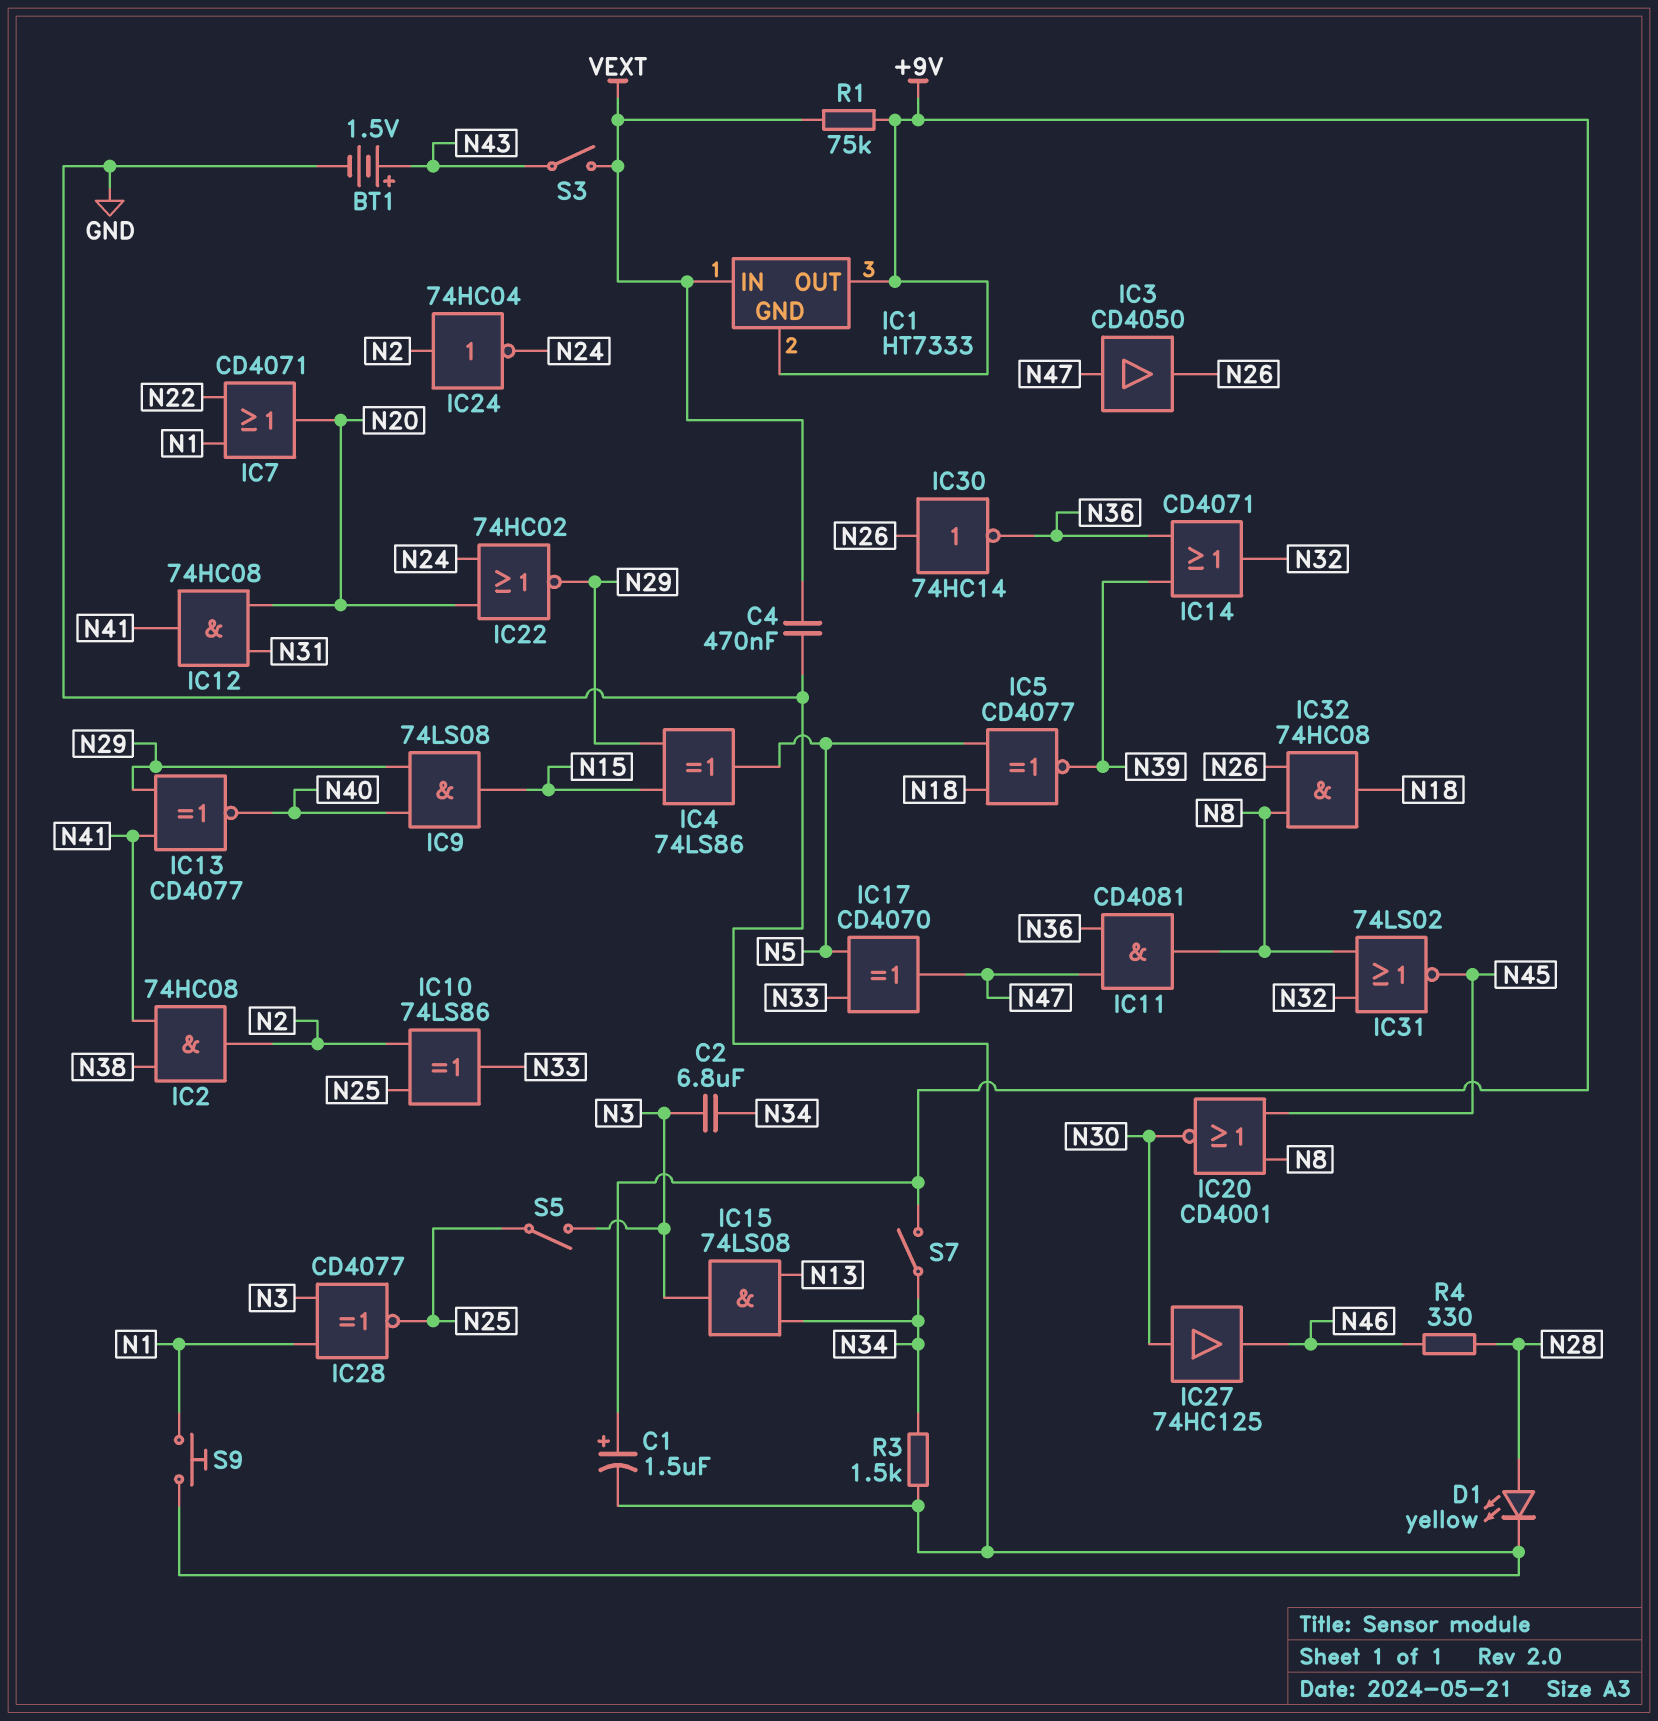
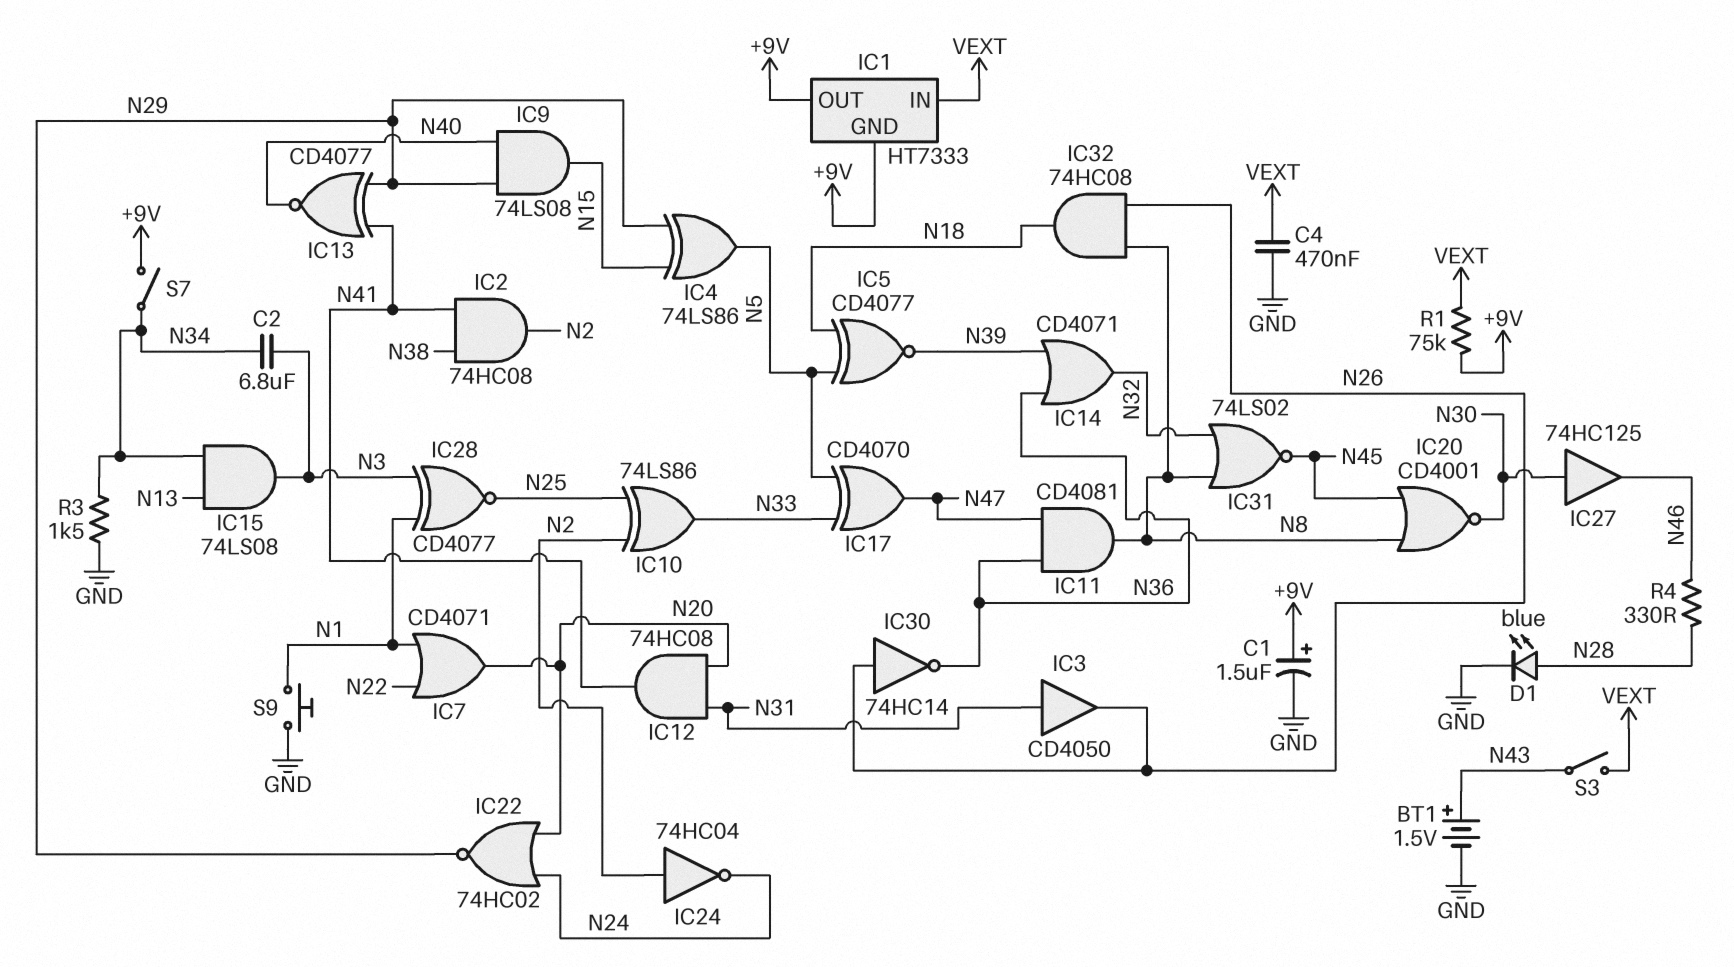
D1: LED yellow (A N28, K GND) -> LED blue (A N28, K GND)
IC3: buffer CD4050 (in N47, out N26) -> buffer CD4050 (in N31, out N26)
S5: switch (N3, N25) -> none

